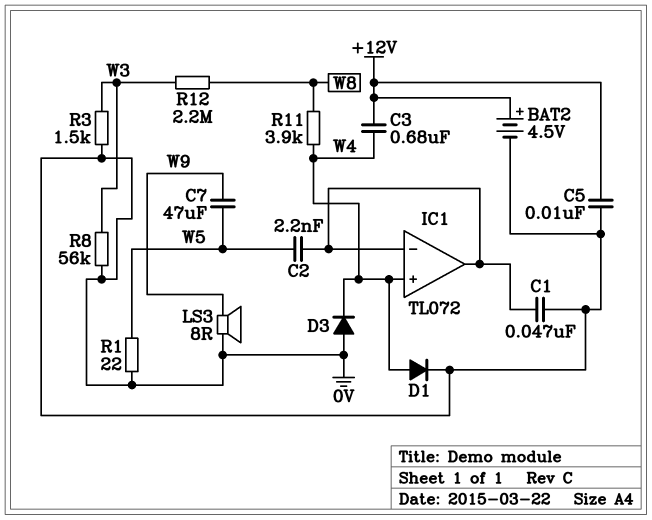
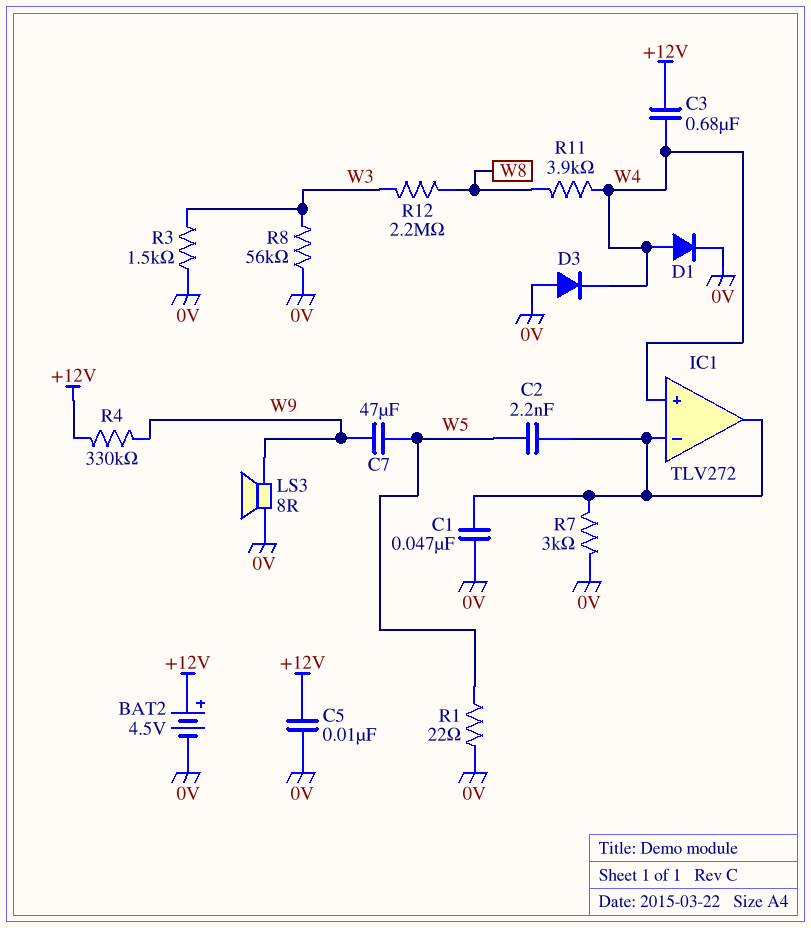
IC1: TL072 -> TLV272
R4: none -> 330k (+12V, W9)
R7: none -> 3k (0V, IC1/in-)

